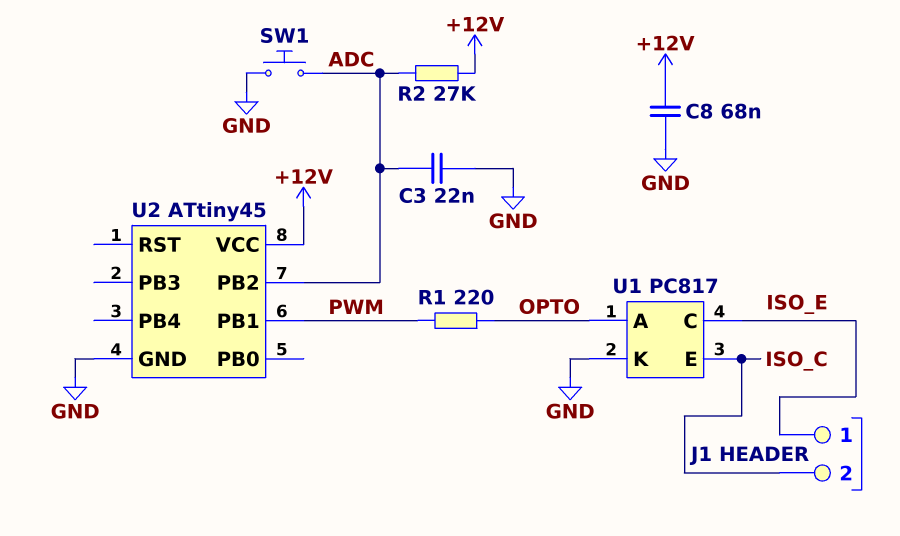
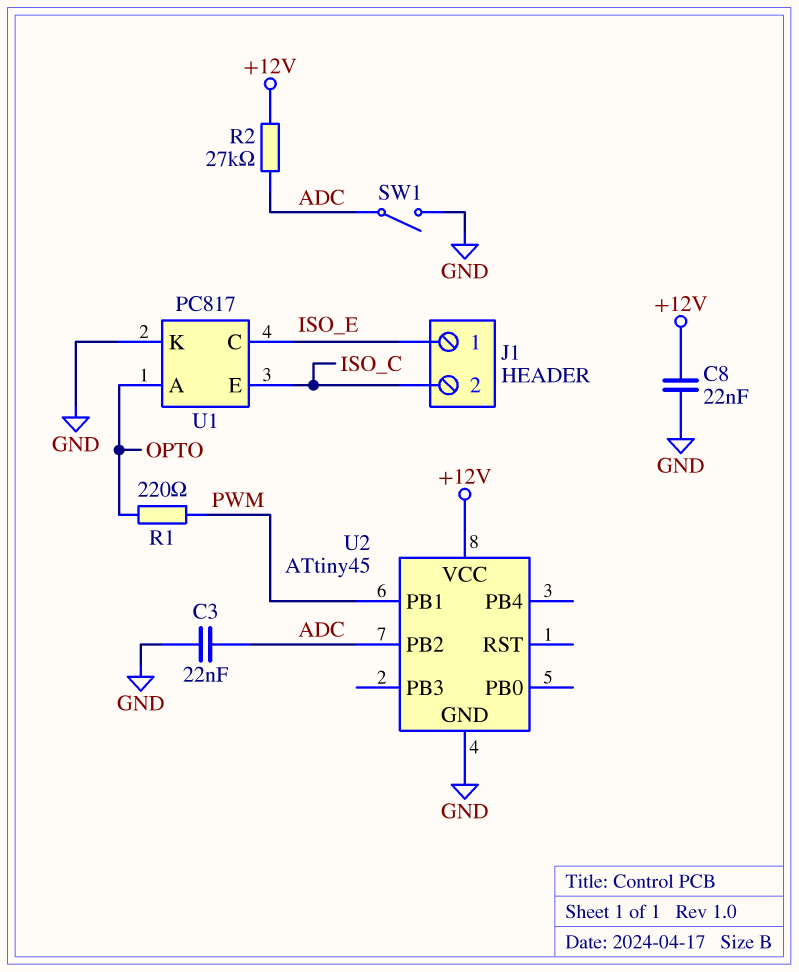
C8: 68nF (+12V, GND) -> 22nF (+12V, GND)
SW1: button (ADC, GND) -> switch (ADC, GND)

